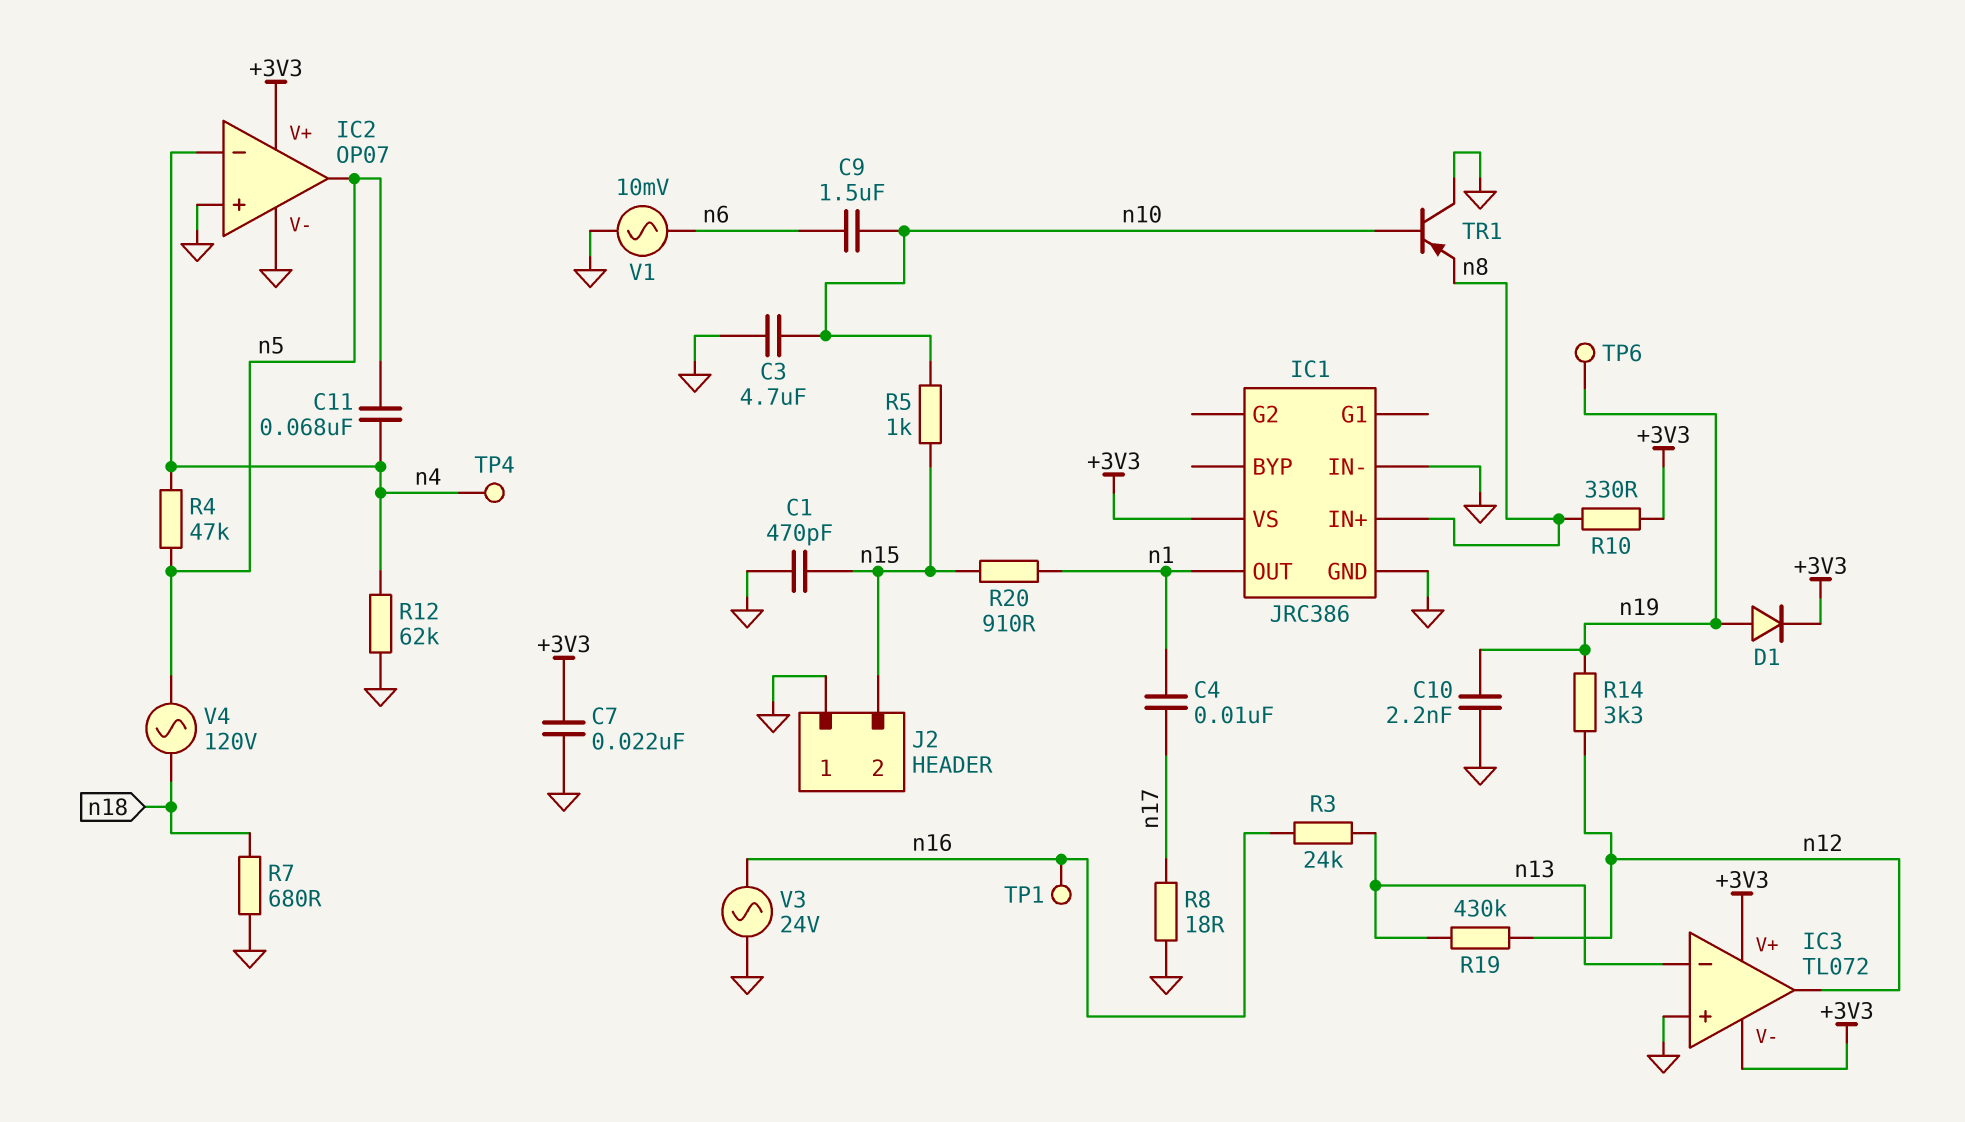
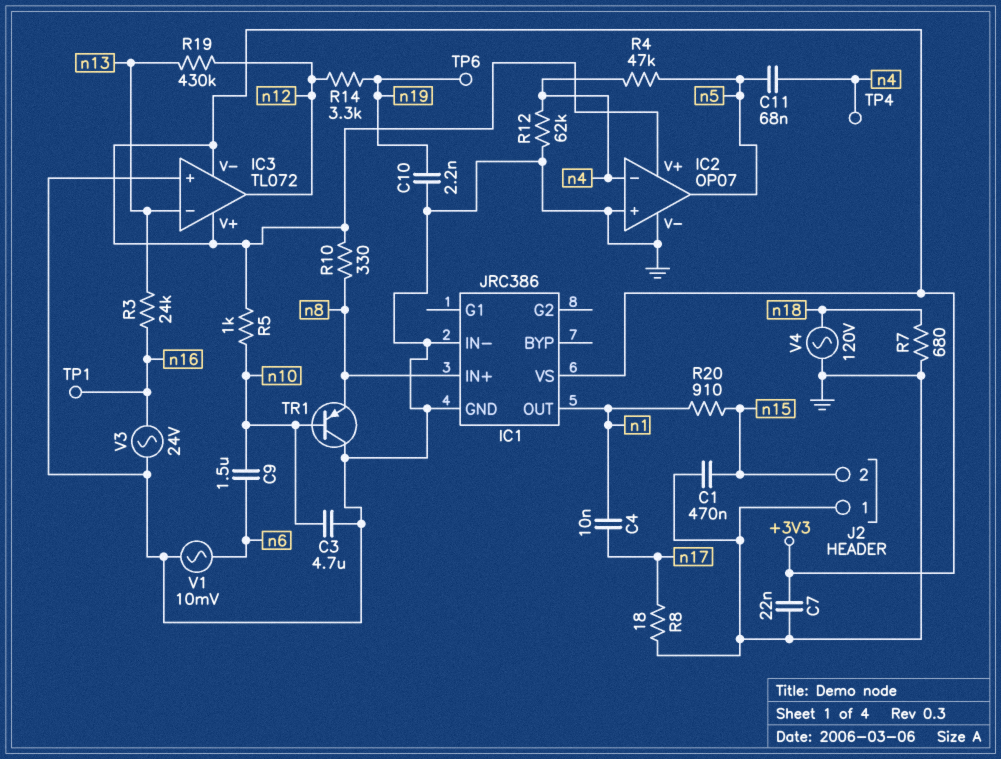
C1: 470pF (GND, n15) -> 470nF (GND, n15)
D1: diode (A n19, K +3V3) -> none
R5: 1k (n10, n15) -> 1k (+3V3, n10)
V4: AC 120V (n5, n18) -> AC 120V (GND, n18)

